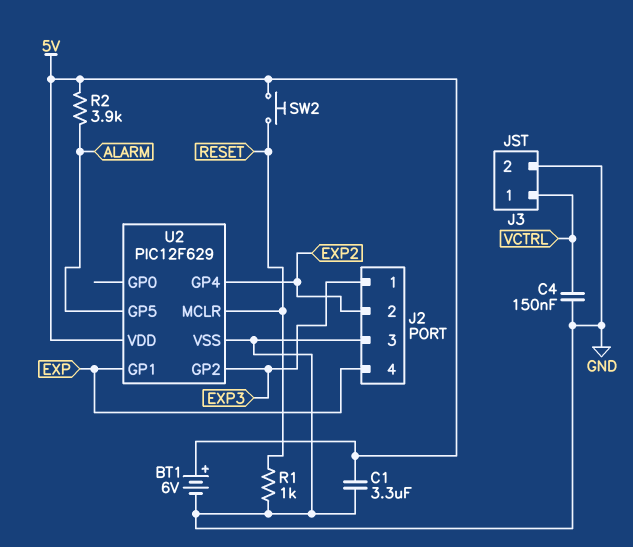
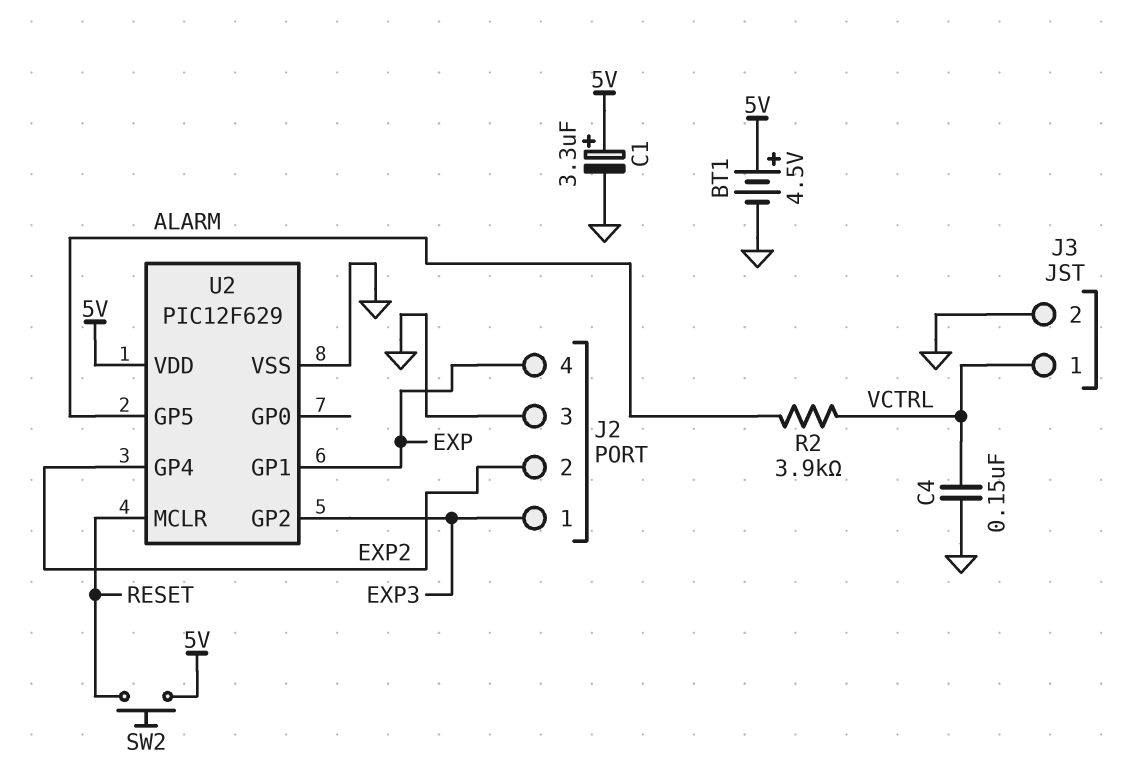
BT1: 6V (plus 5V, minus GND) -> 4.5V (plus 5V, minus GND)
C1: 3.3uF (5V, GND) -> 3.3uF (plus 5V, minus GND)
R1: 1k (GND, RESET) -> none
R2: 3.9k (5V, ALARM) -> 3.9k (ALARM, VCTRL)

